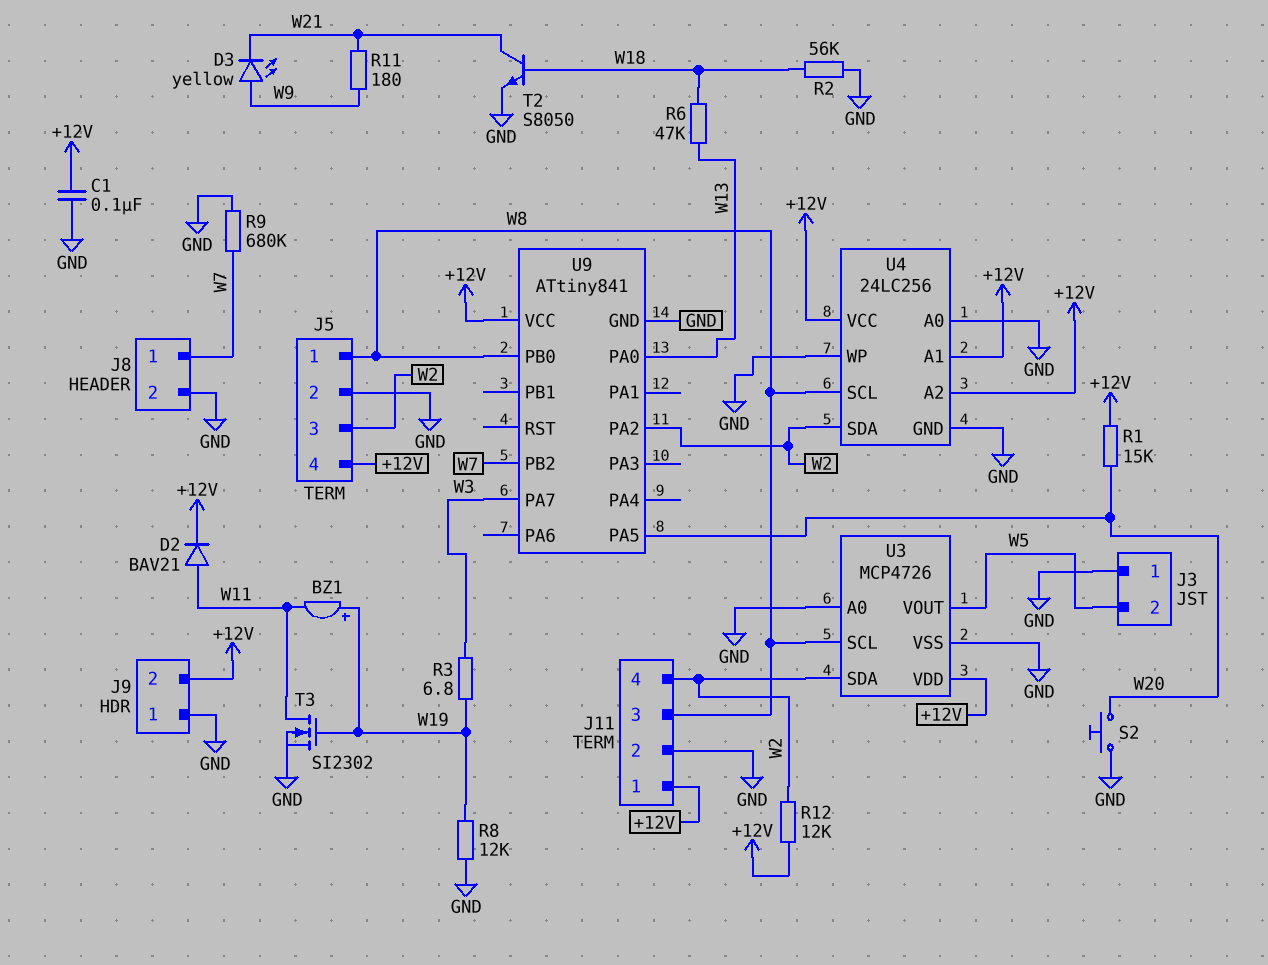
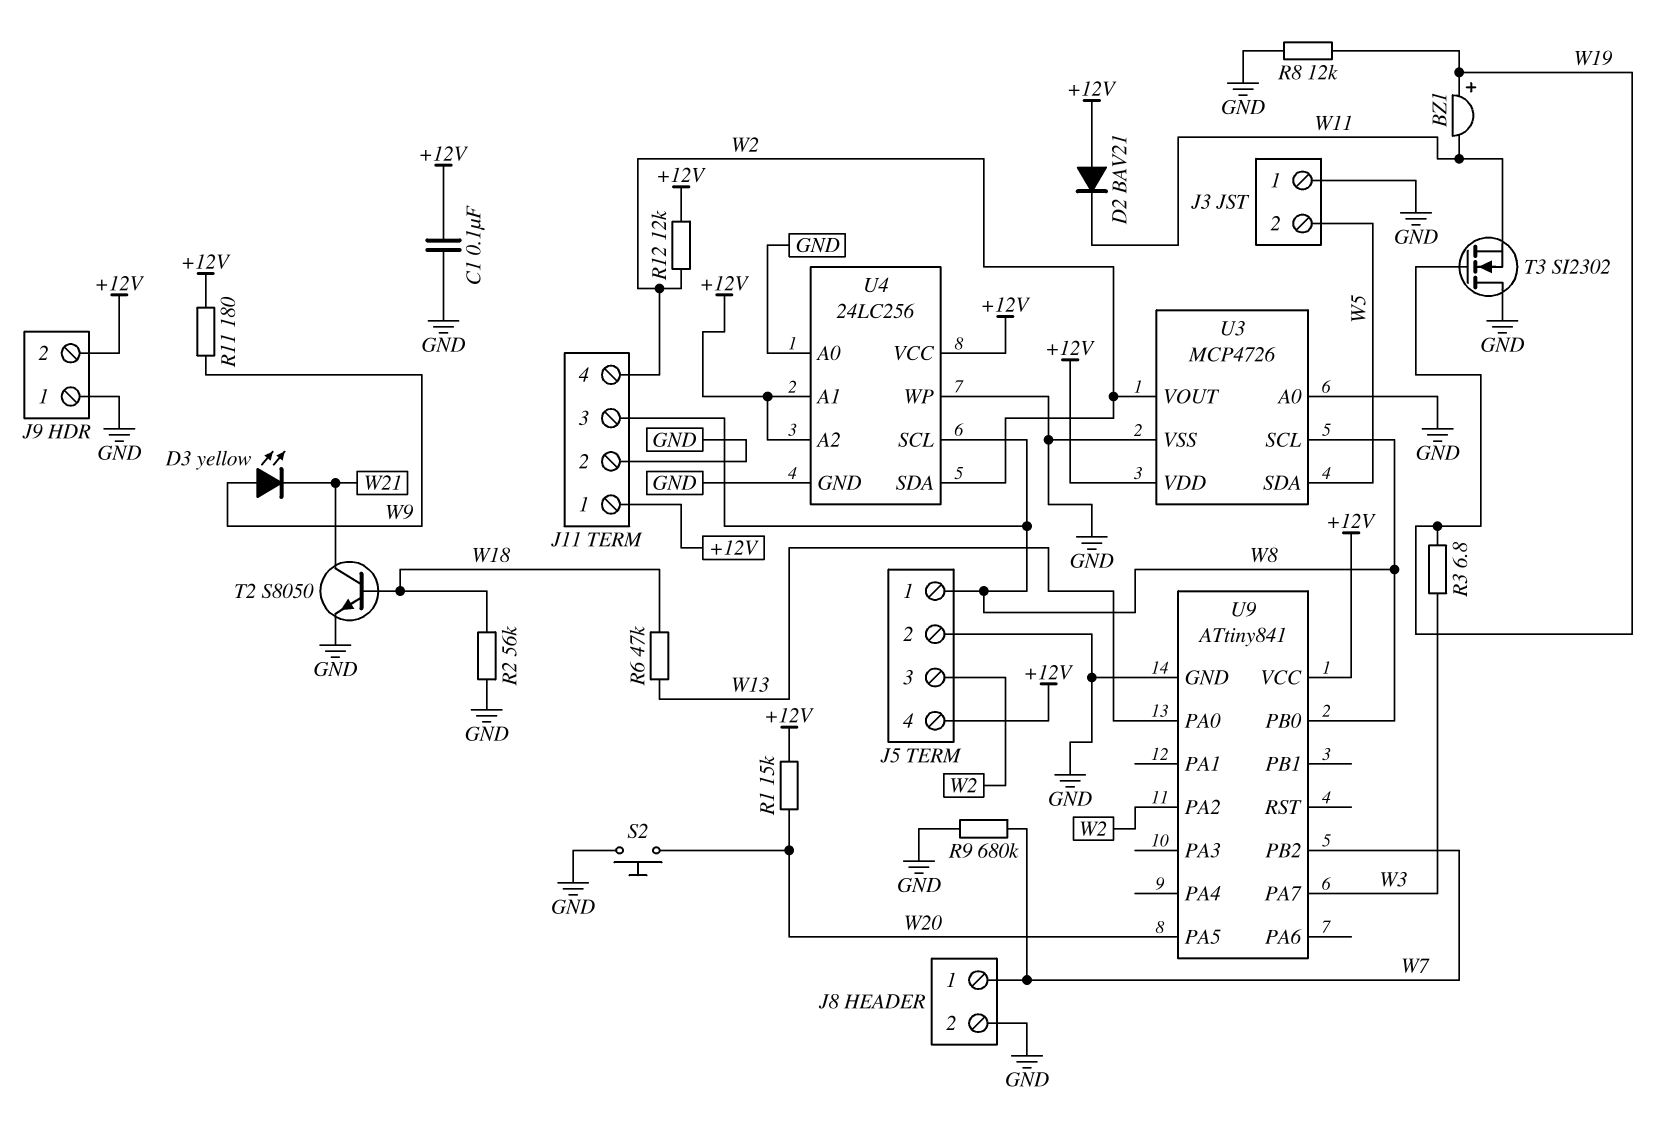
D2: diode BAV21 (A W11, K +12V) -> diode BAV21 (A +12V, K W11)
R11: 180 (W9, W21) -> 180 (+12V, W9)
T3: NMOS SI2302 (G W19, D W11, S GND) -> NMOS SI2302 (G W19, D GND, S W11)
U3 pin SDA: W2 -> W5
U3 pin VOUT: W5 -> W2

